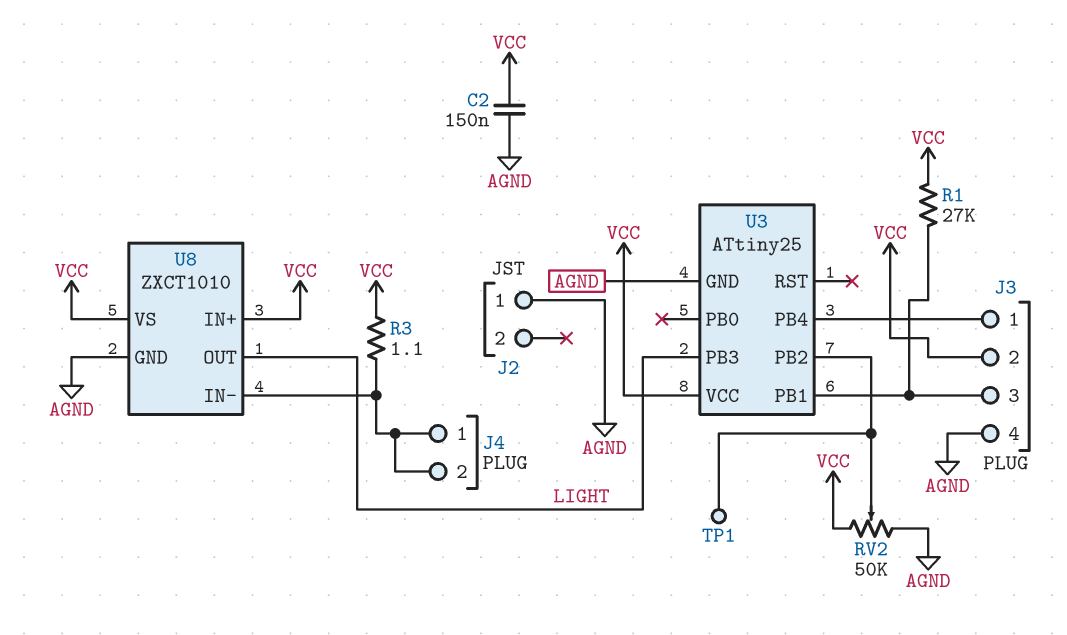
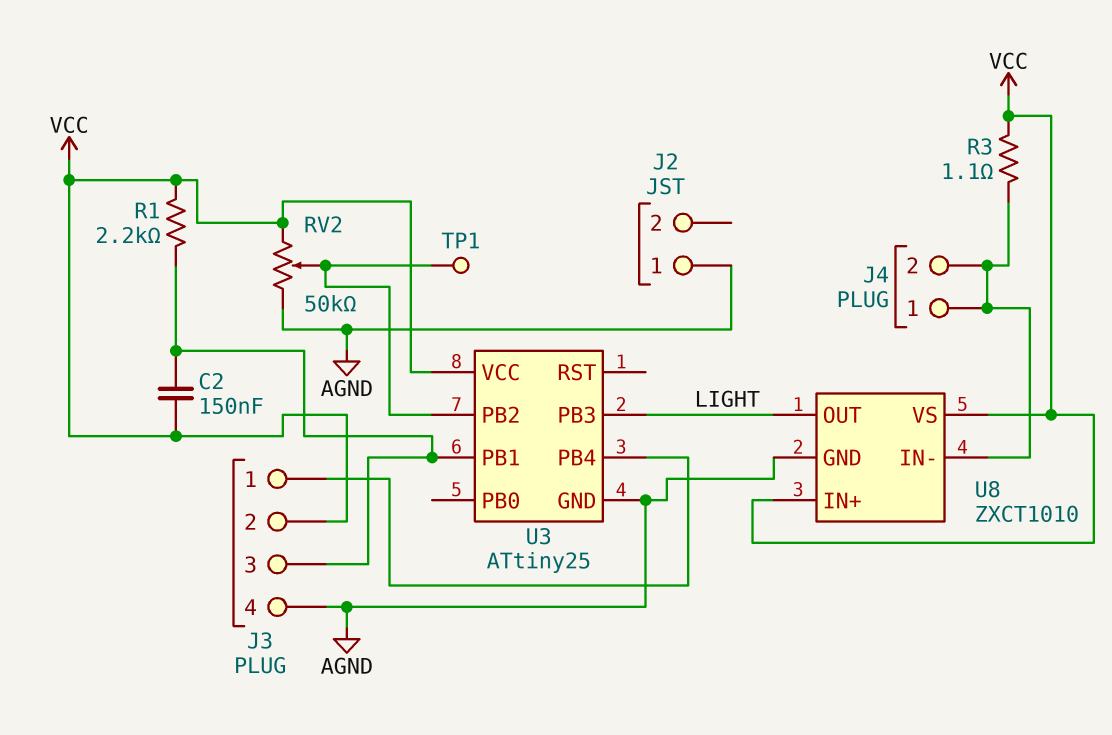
C2: 150nF (AGND, VCC) -> 150nF (J3/3, VCC)
R1: 27k (J3/3, VCC) -> 2.2k (J3/3, VCC)

